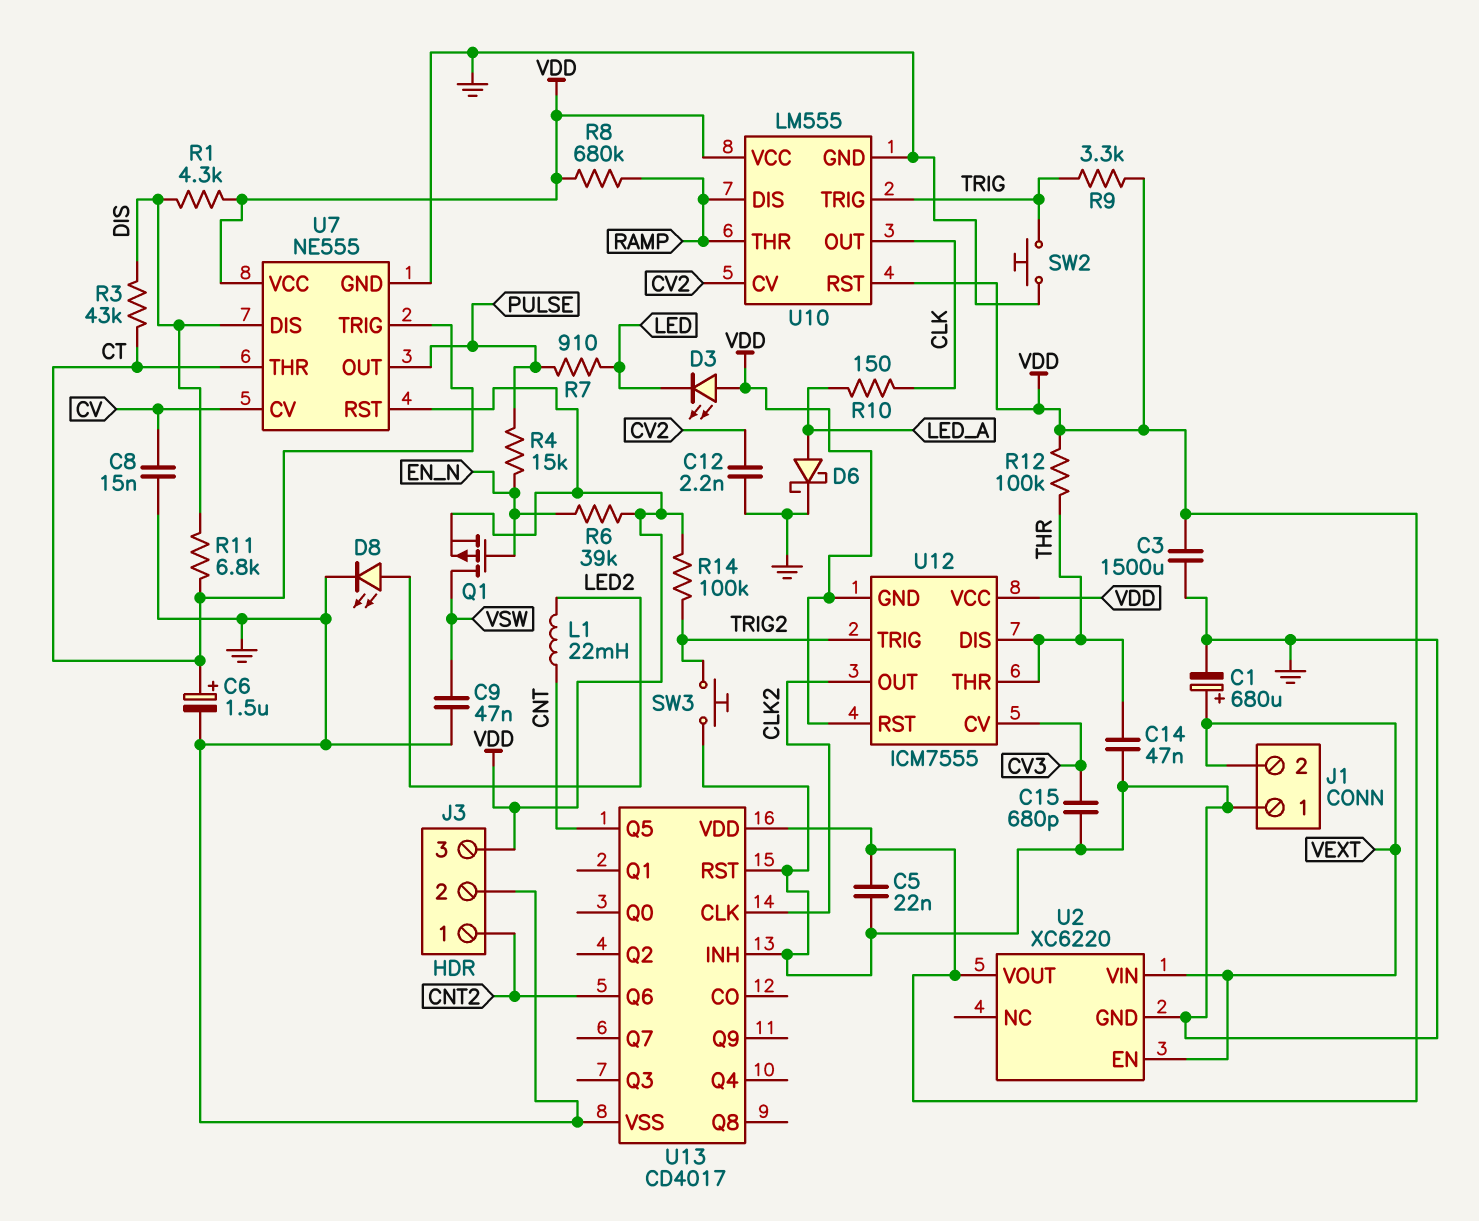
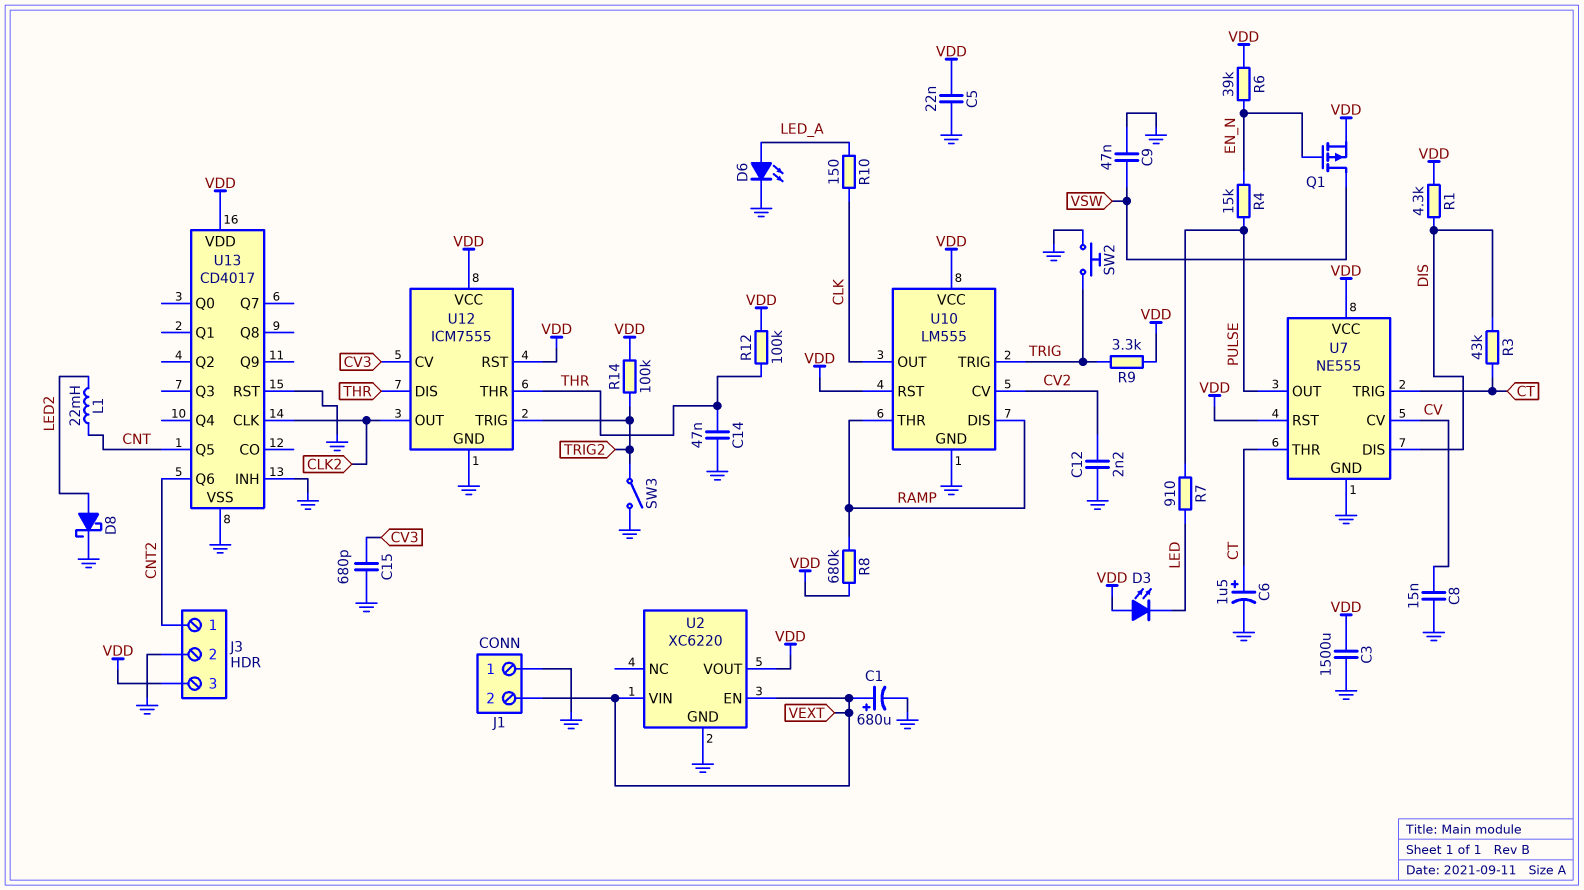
D6: schottky (A LED_A, K GND) -> LED (A LED_A, K GND)
D8: LED (A LED2, K GND) -> schottky (A LED2, K GND)
R11: 6.8k (CT, DIS) -> none
SW3: button (GND, TRIG2) -> switch (GND, TRIG2)
U12 pin GND: VDD -> GND

